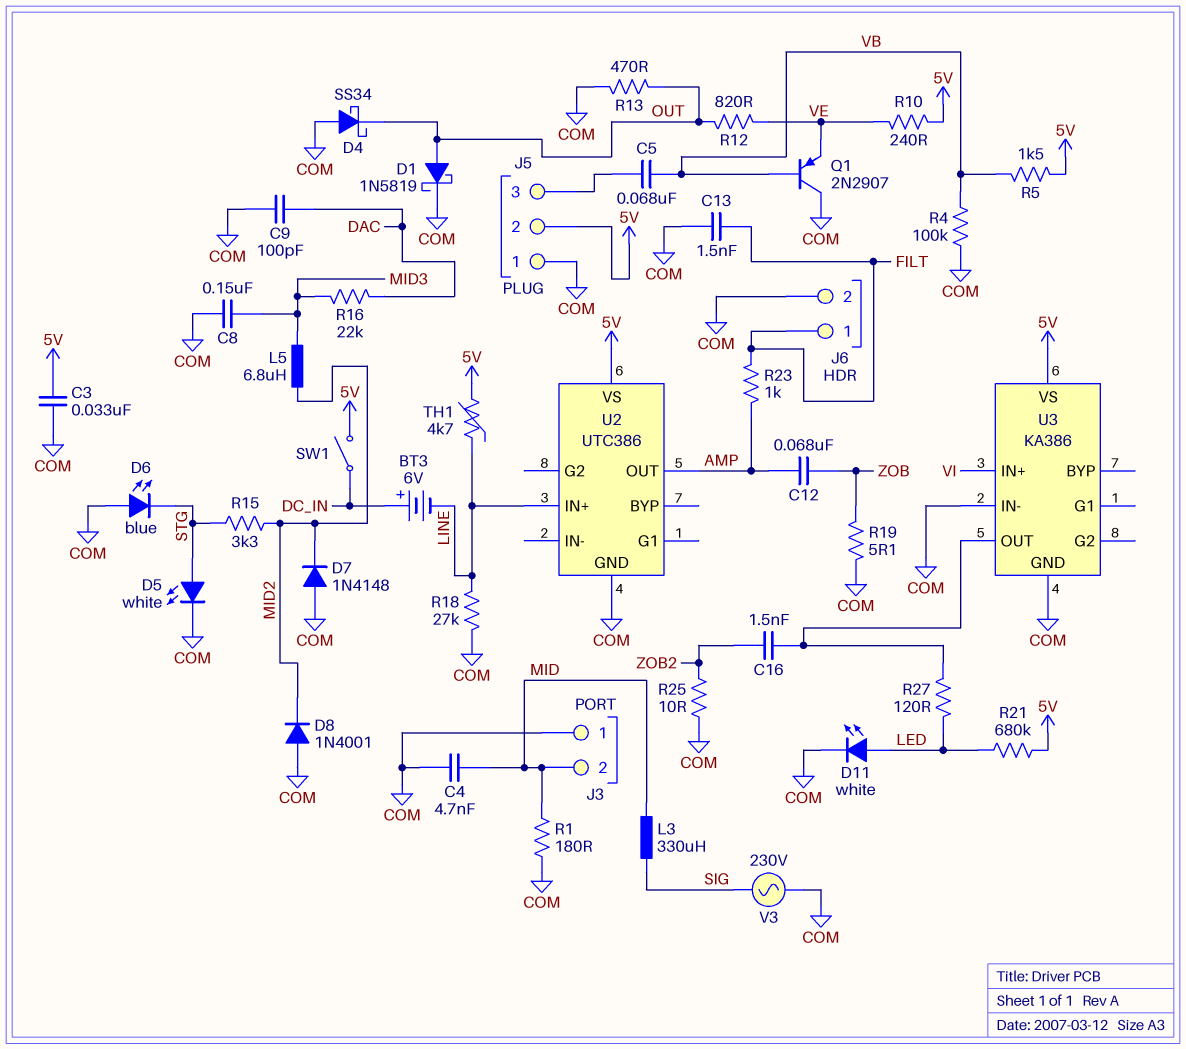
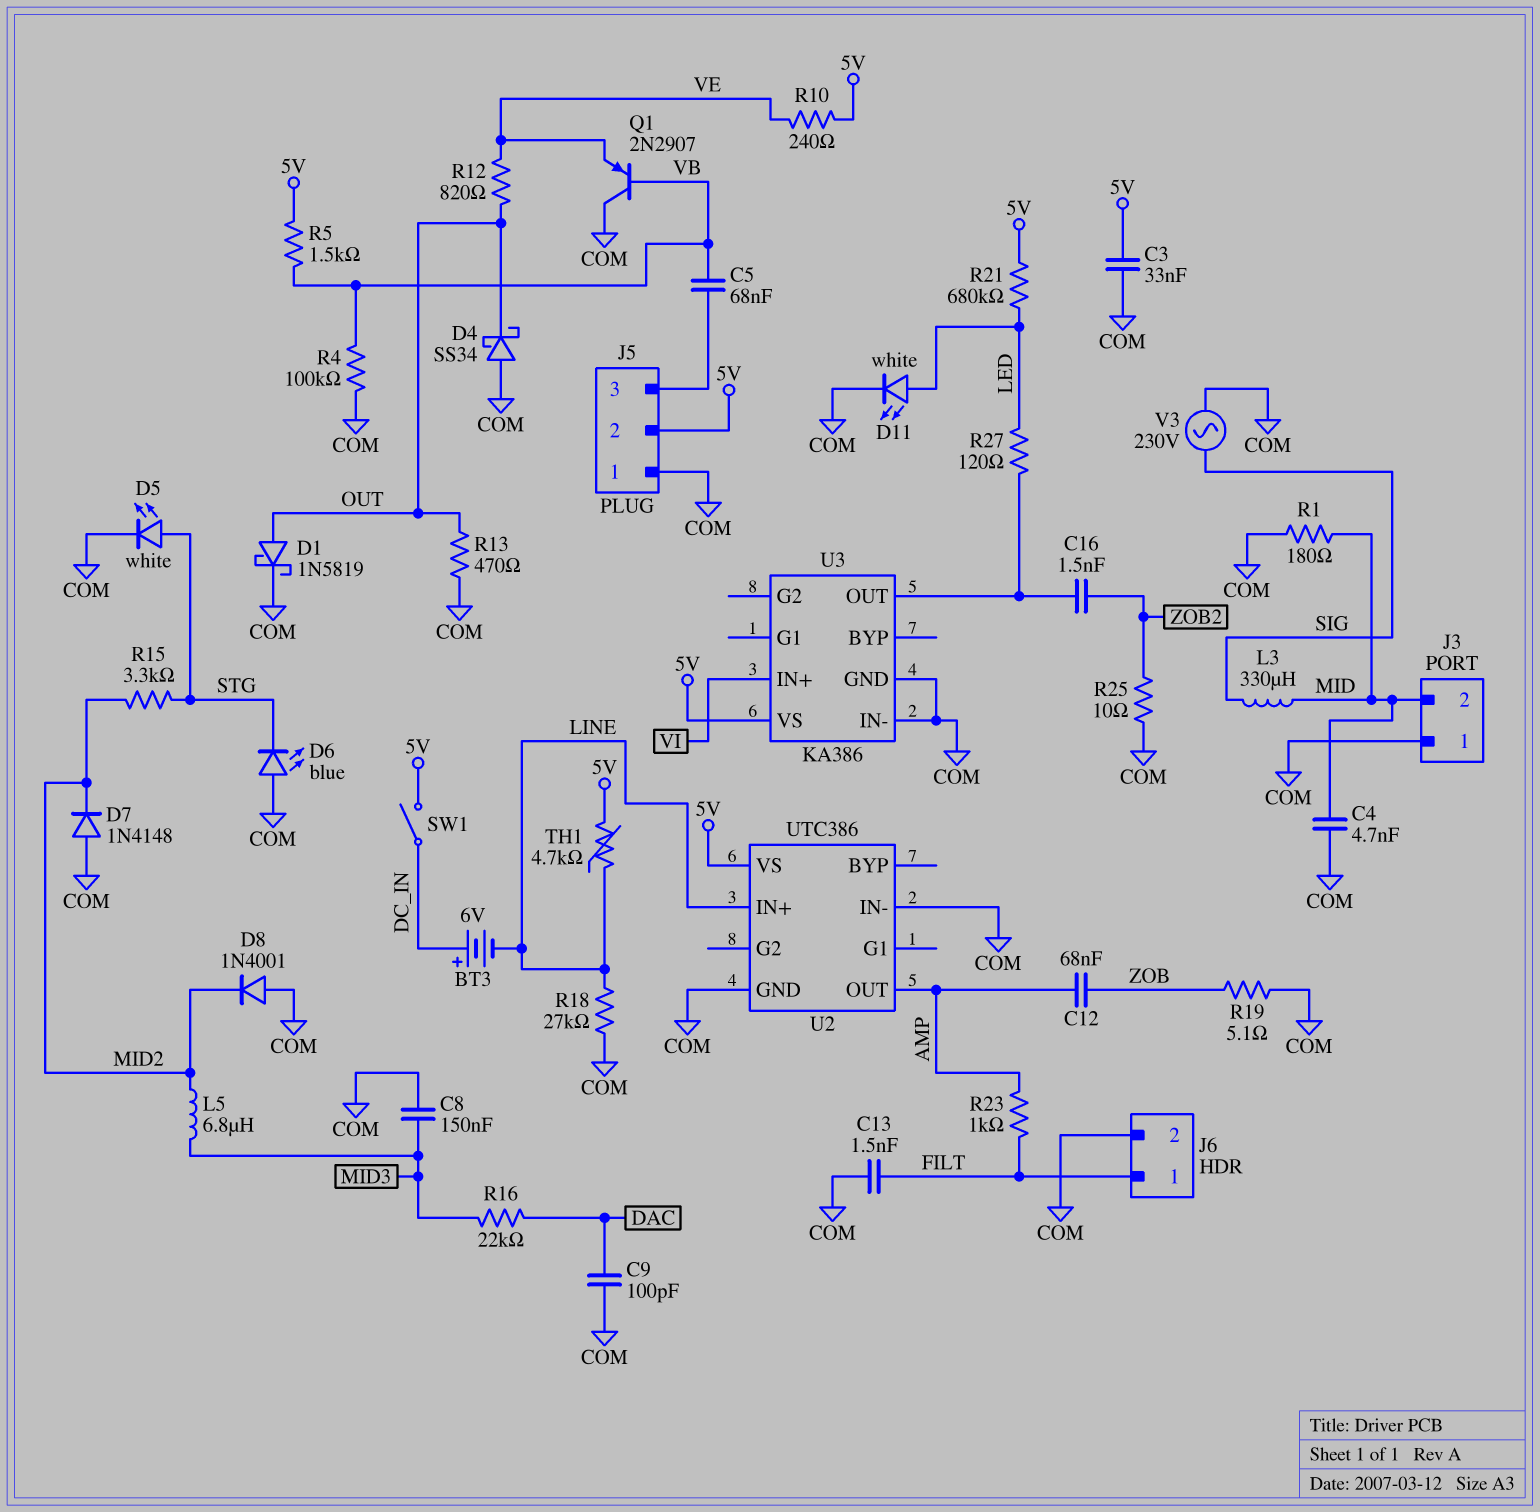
U2 pin IN-: none -> COM

